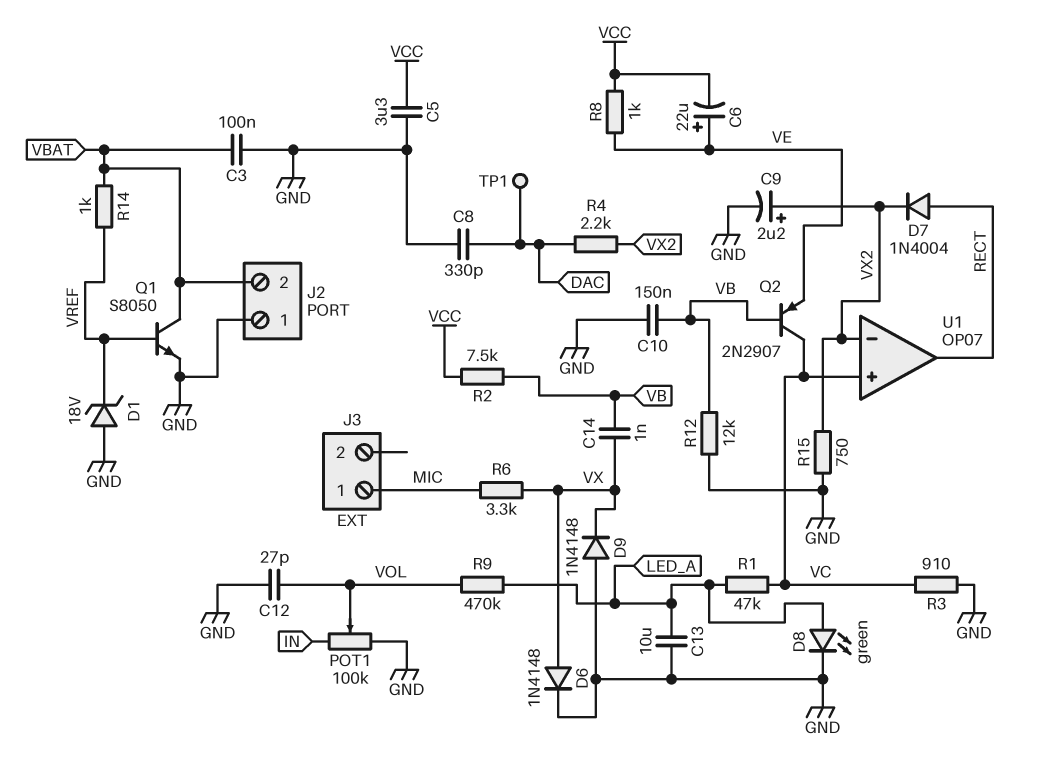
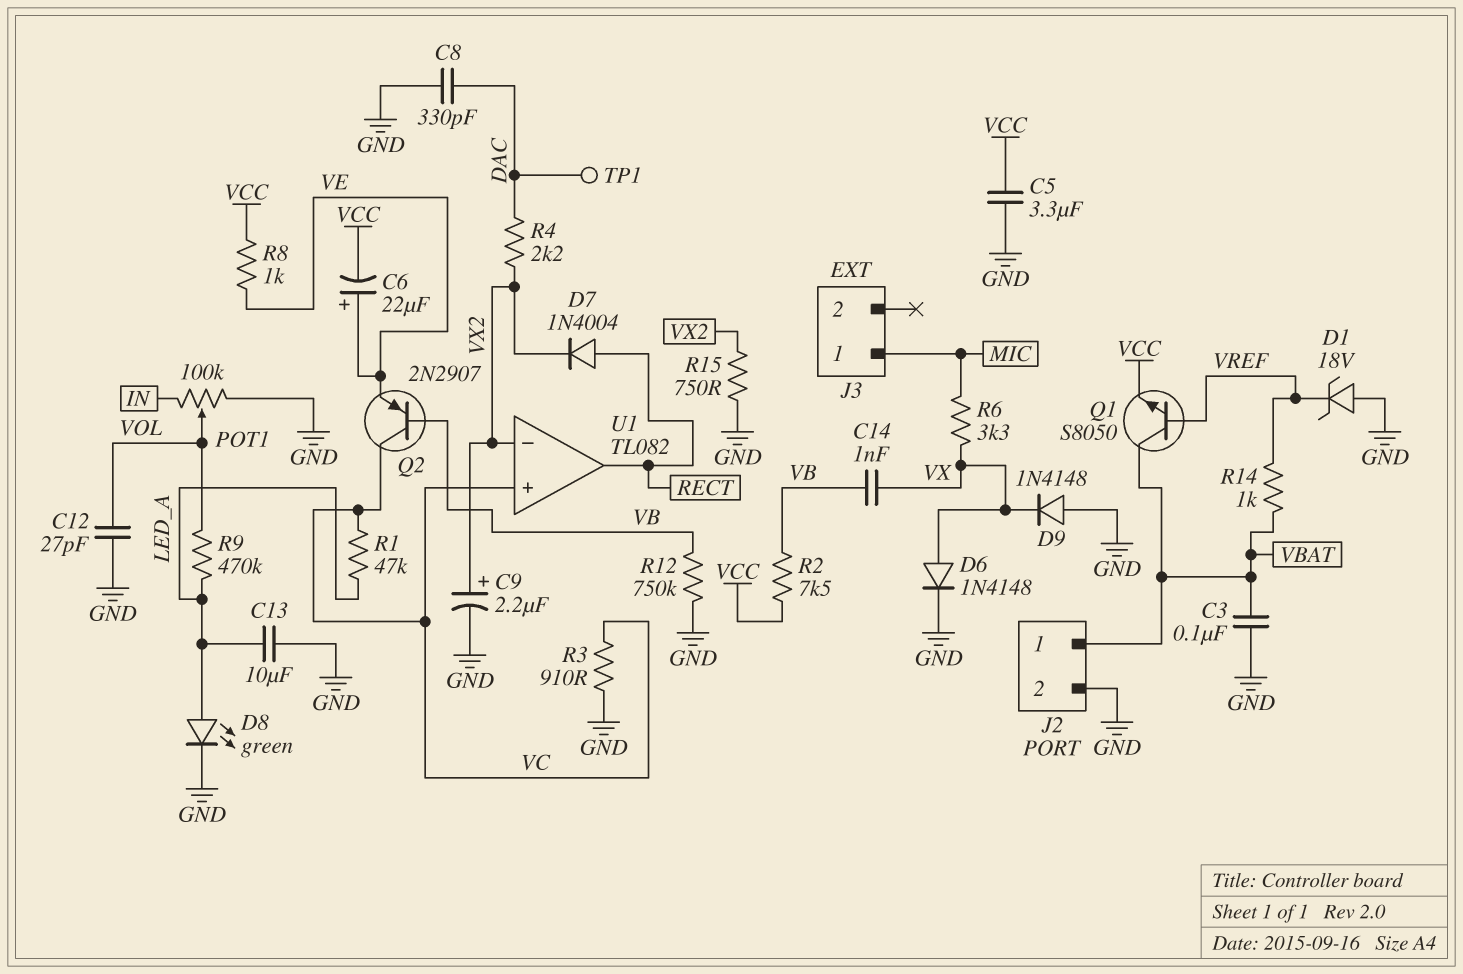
C10: 150nF (GND, VB) -> none
J2 pin 1: GND -> VBAT
J2 pin 2: VBAT -> GND
Q1: NPN S8050 (B VREF, C VBAT, E GND) -> NPN S8050 (B VREF, C VBAT, E VCC)
R12: 12k (GND, VB) -> 750k (GND, VB)
U1: OP07 -> TL082

